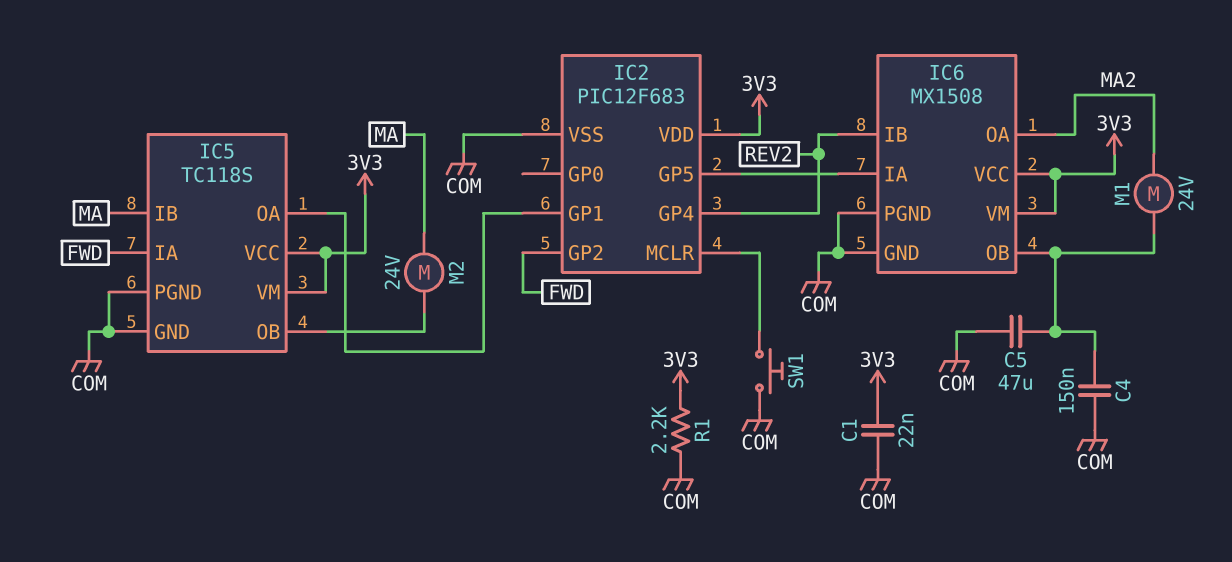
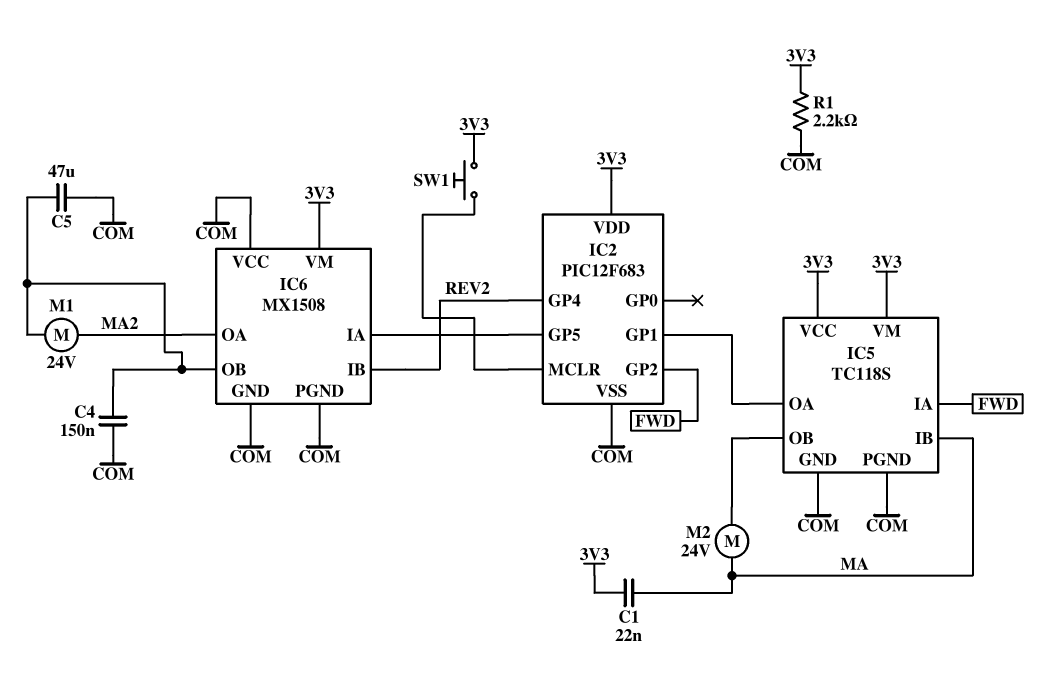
C1: 22nF (3V3, COM) -> 22nF (3V3, MA)
IC6 pin VCC: 3V3 -> COM
SW1: button (COM, IC2/MCLR) -> button (3V3, IC2/MCLR)

